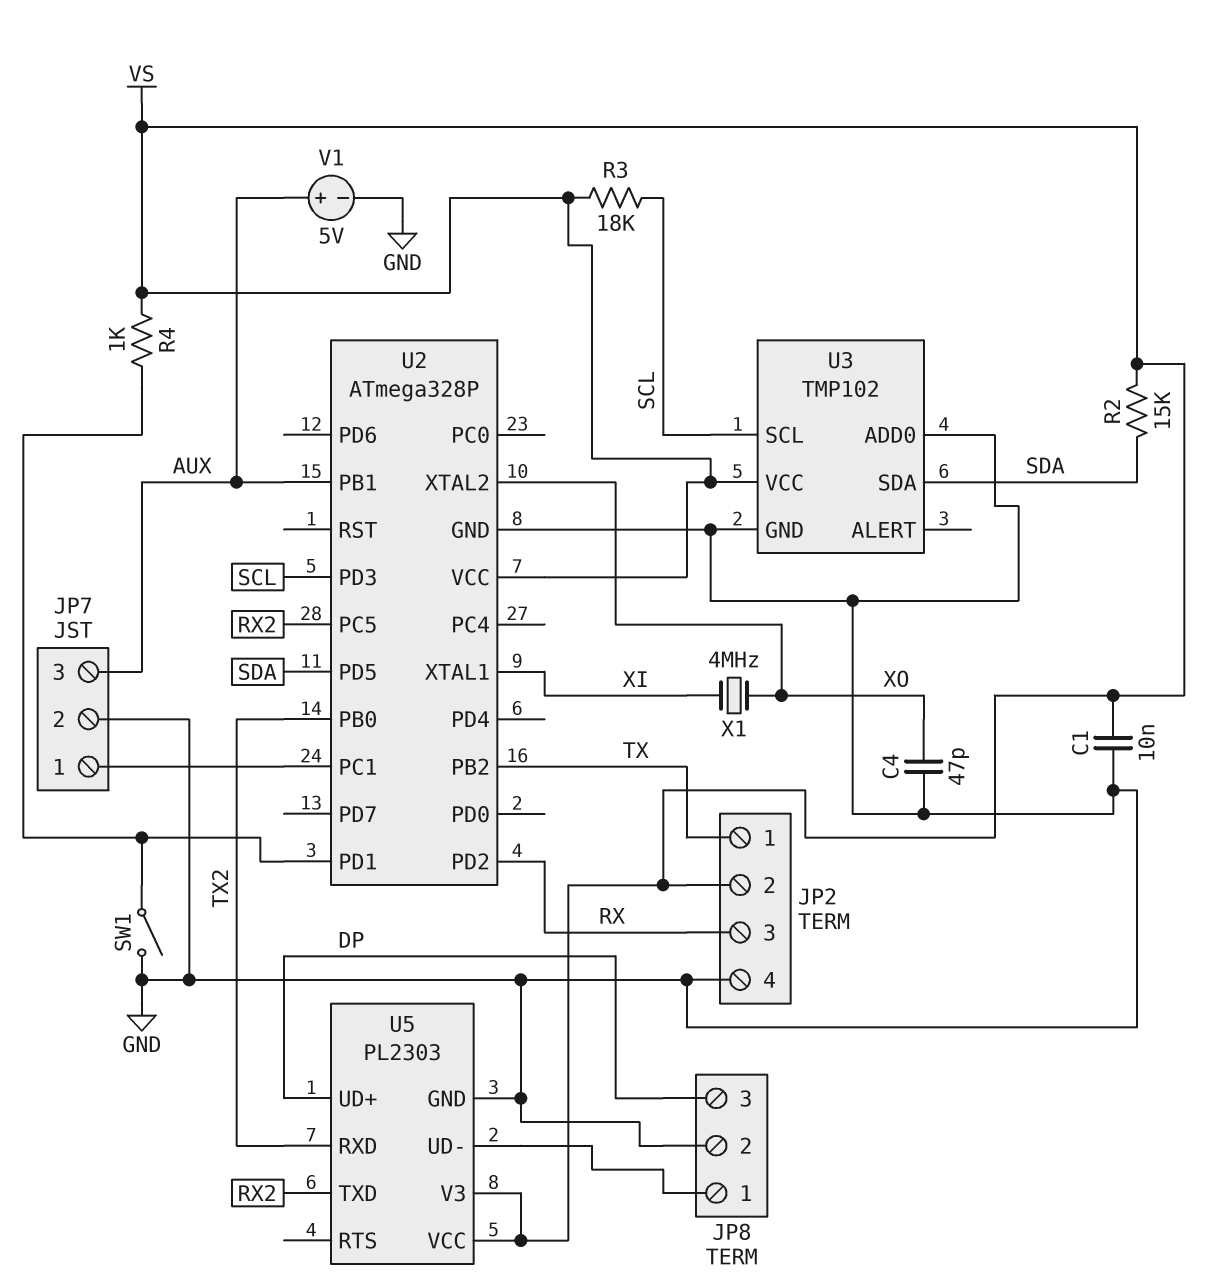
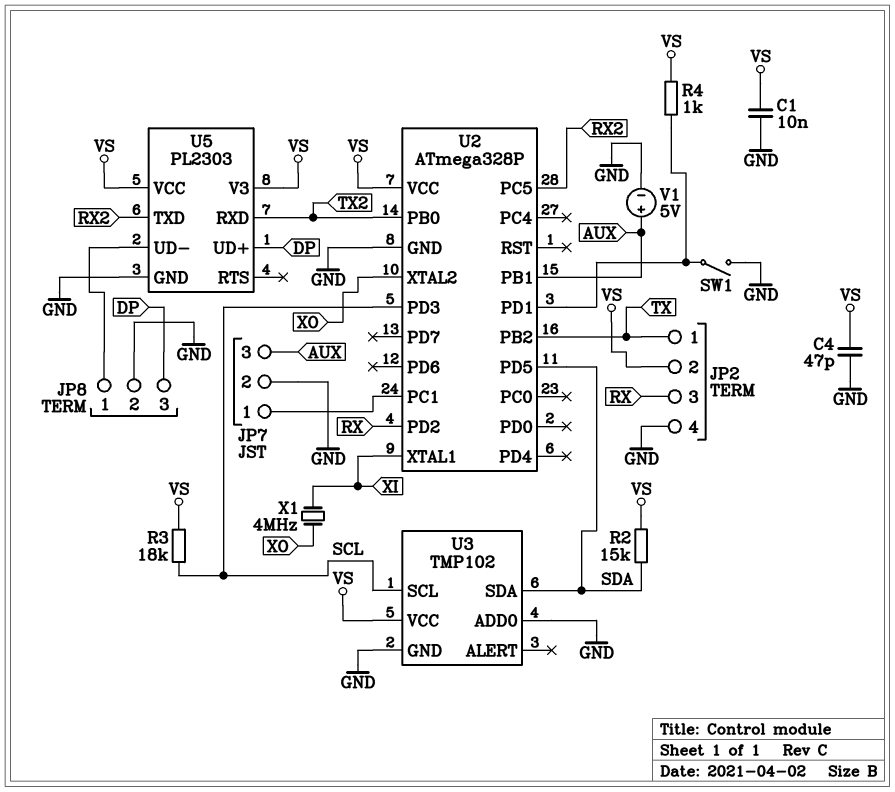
C4: 47pF (GND, XO) -> 47pF (GND, VS)

